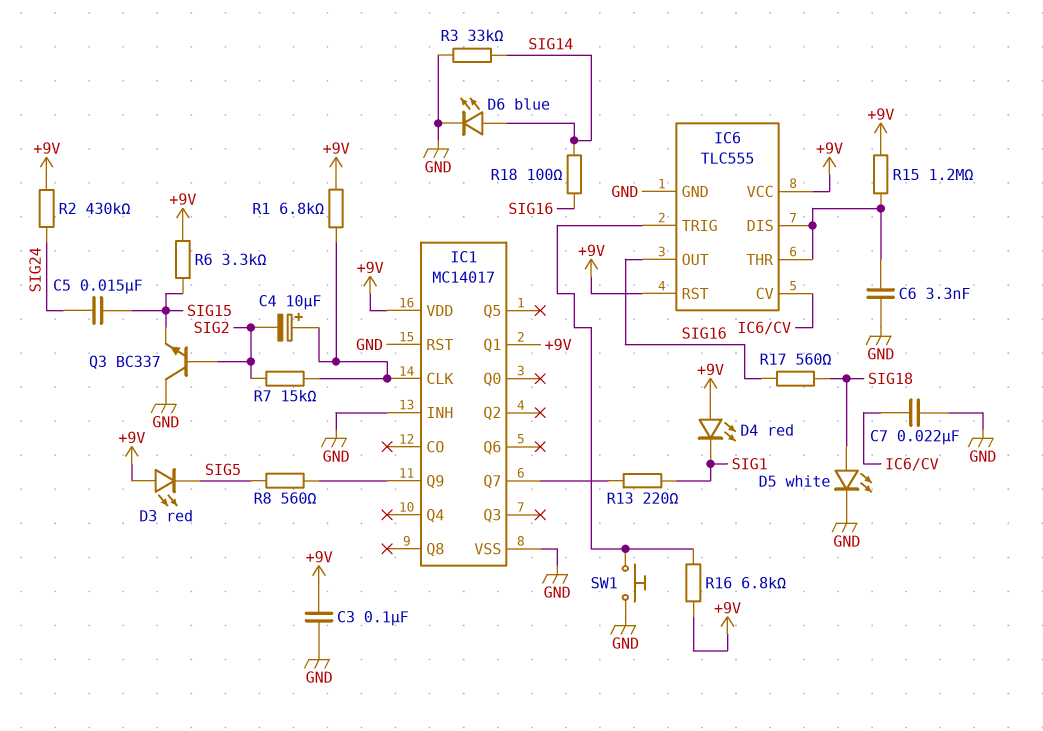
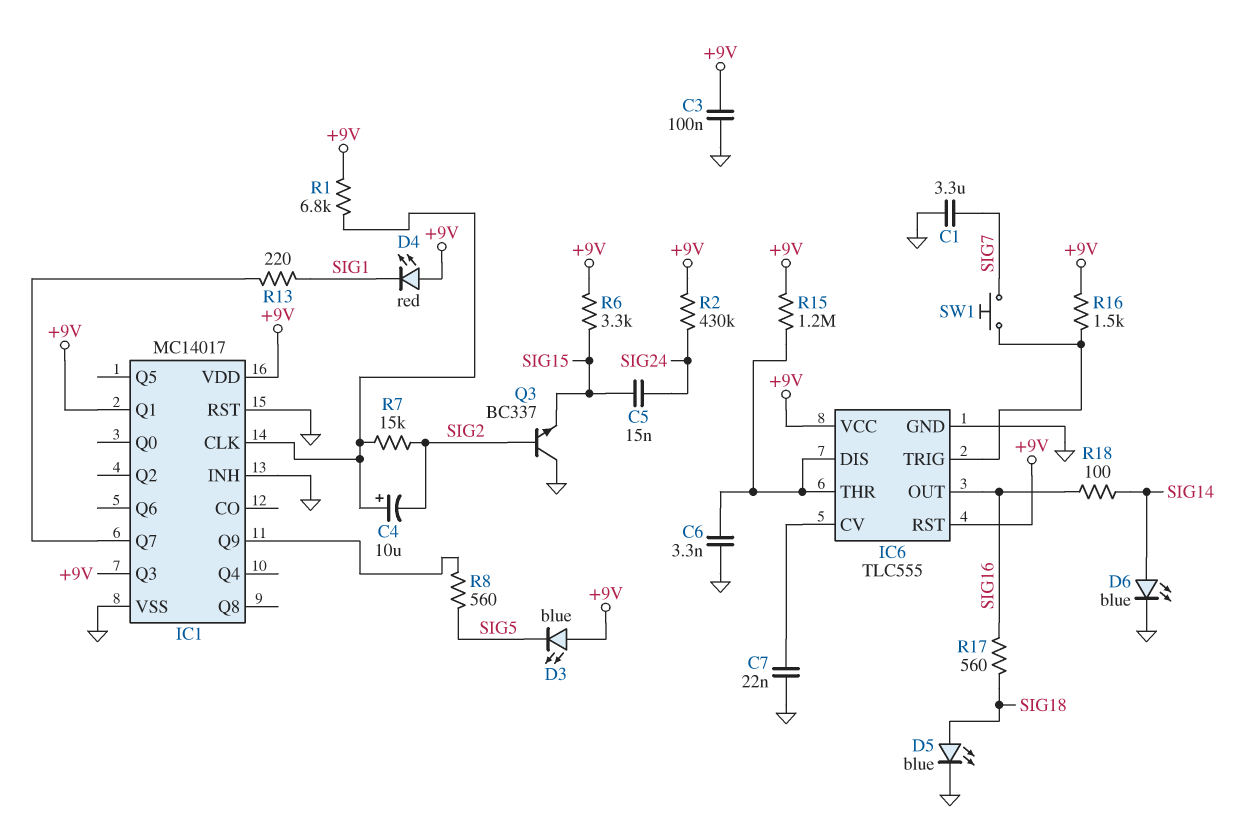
C1: none -> 3.3uF (GND, SIG7)
D3: LED red (A +9V, K SIG5) -> LED blue (A +9V, K SIG5)
D5: LED white (A SIG18, K GND) -> LED blue (A SIG18, K GND)
IC1 pin Q3: none -> +9V
R3: 33k (GND, SIG14) -> none
R16: 6.8k (+9V, IC6/TRIG) -> 1.5k (+9V, IC6/TRIG)
SW1: button (GND, IC6/TRIG) -> button (IC6/TRIG, SIG7)

